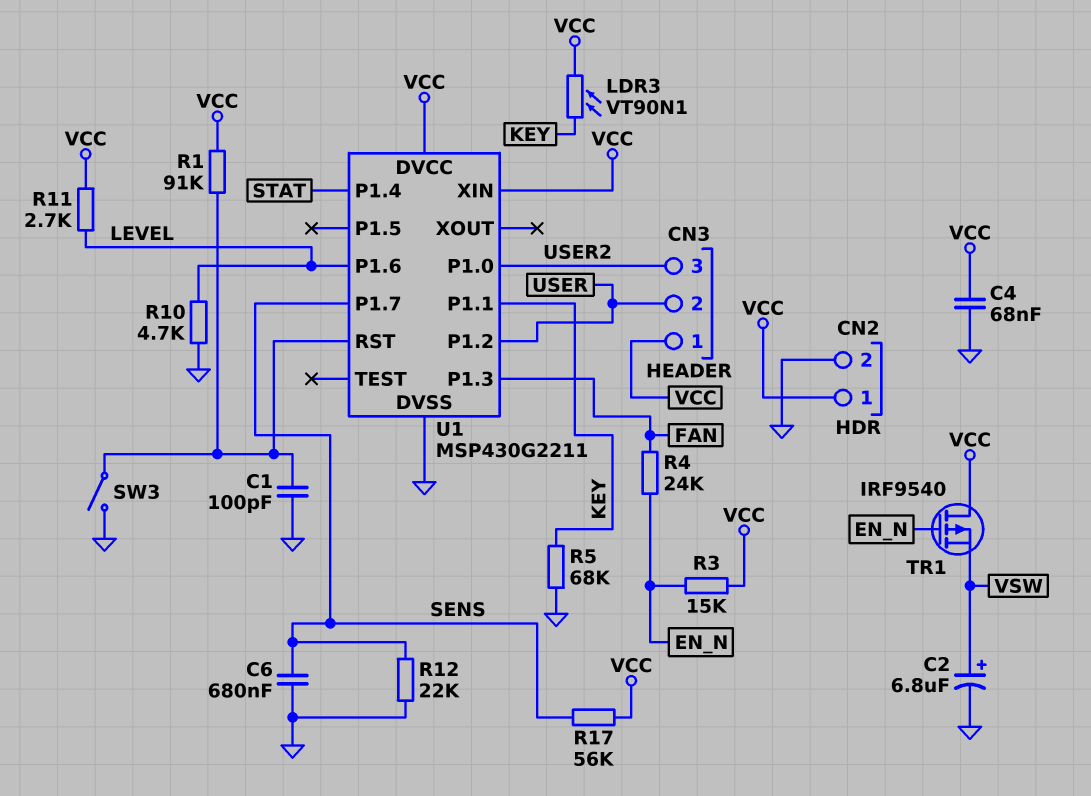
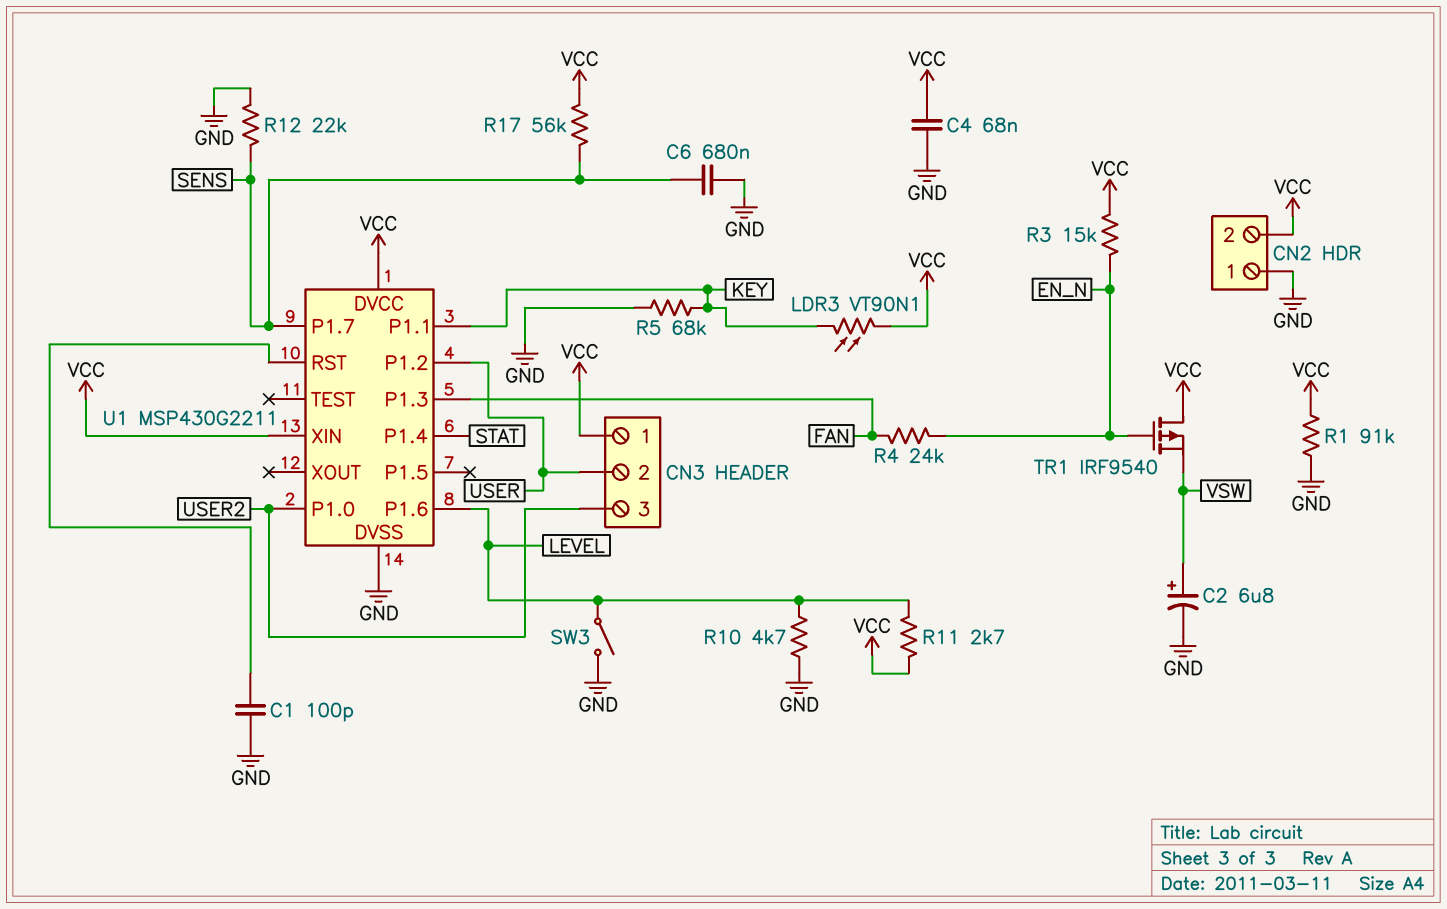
CN2 pin 1: VCC -> GND
CN2 pin 2: GND -> VCC
R1: 91k (U1/RST, VCC) -> 91k (GND, VCC)
SW3: switch (GND, U1/RST) -> switch (GND, LEVEL)

